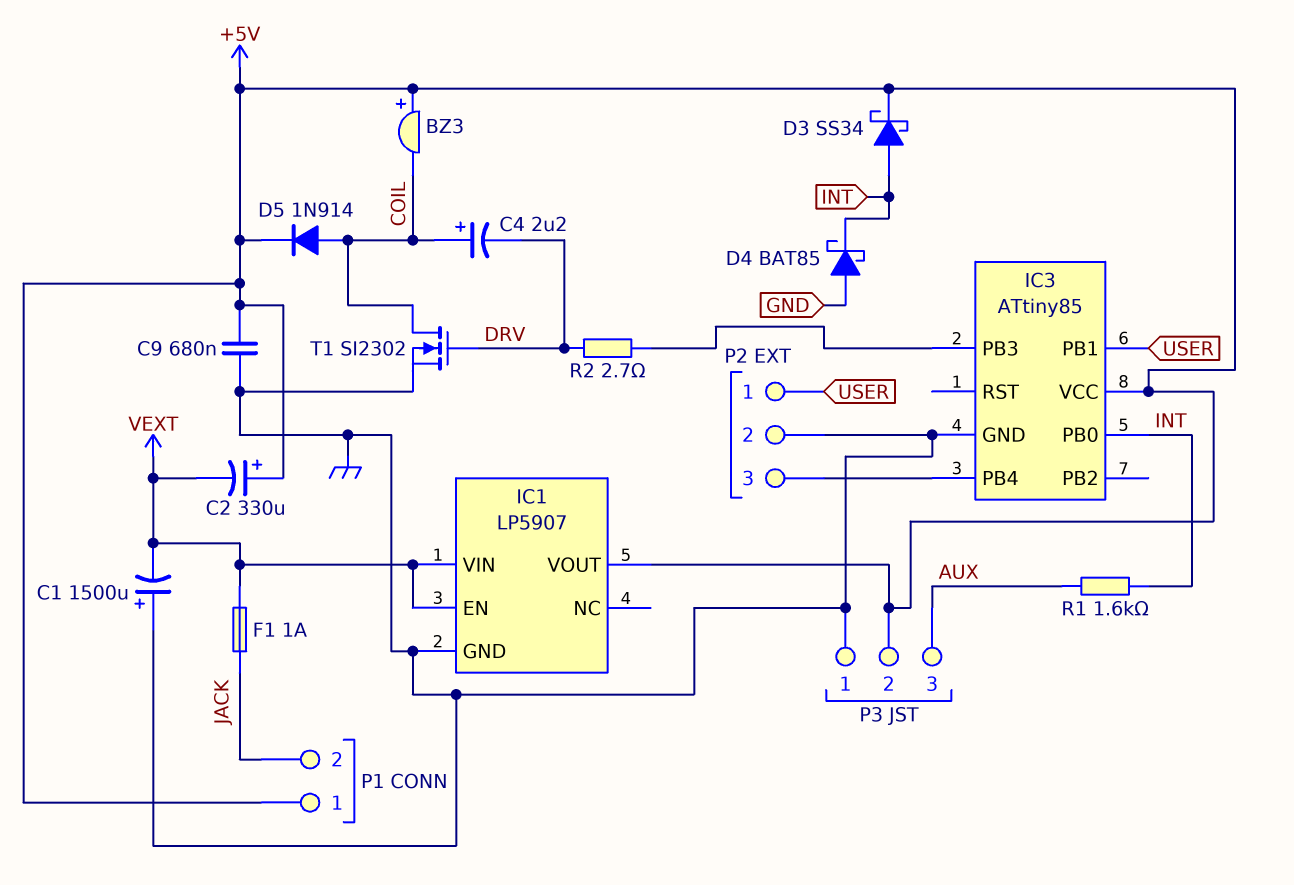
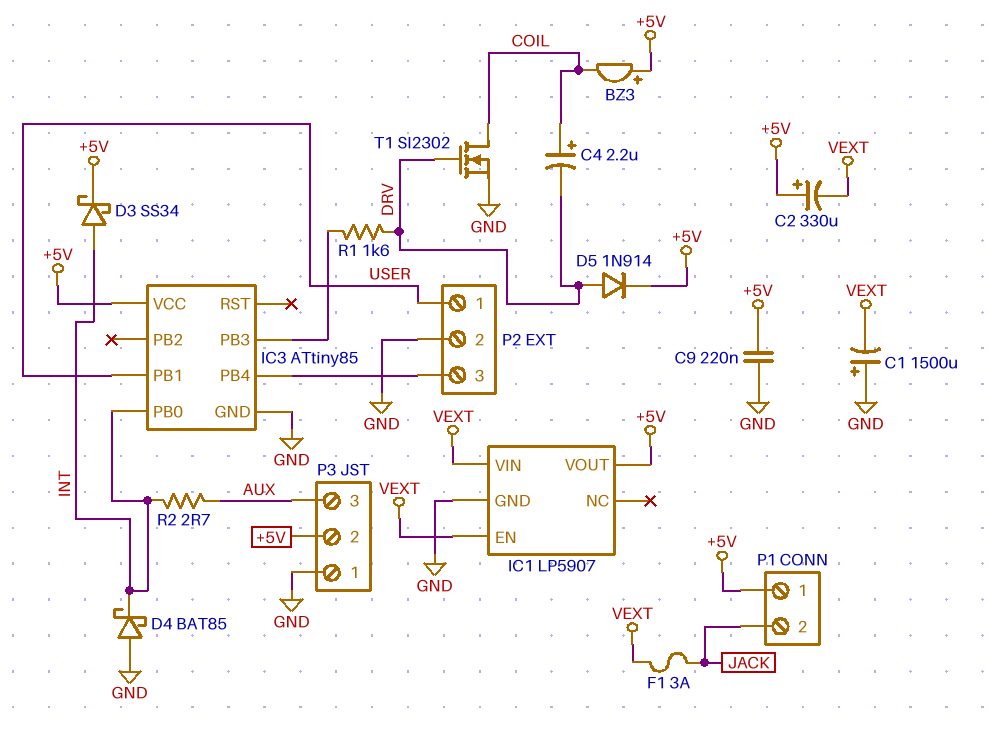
C9: 680nF (+5V, GND) -> 220nF (+5V, GND)
D5: diode 1N914 (A COIL, K +5V) -> diode 1N914 (A DRV, K +5V)
F1: 1A (JACK, VEXT) -> 3A (JACK, VEXT)
R1: 1.6k (AUX, INT) -> 1.6k (DRV, IC3/PB3)
R2: 2.7 (DRV, IC3/PB3) -> 2.7 (AUX, INT)

